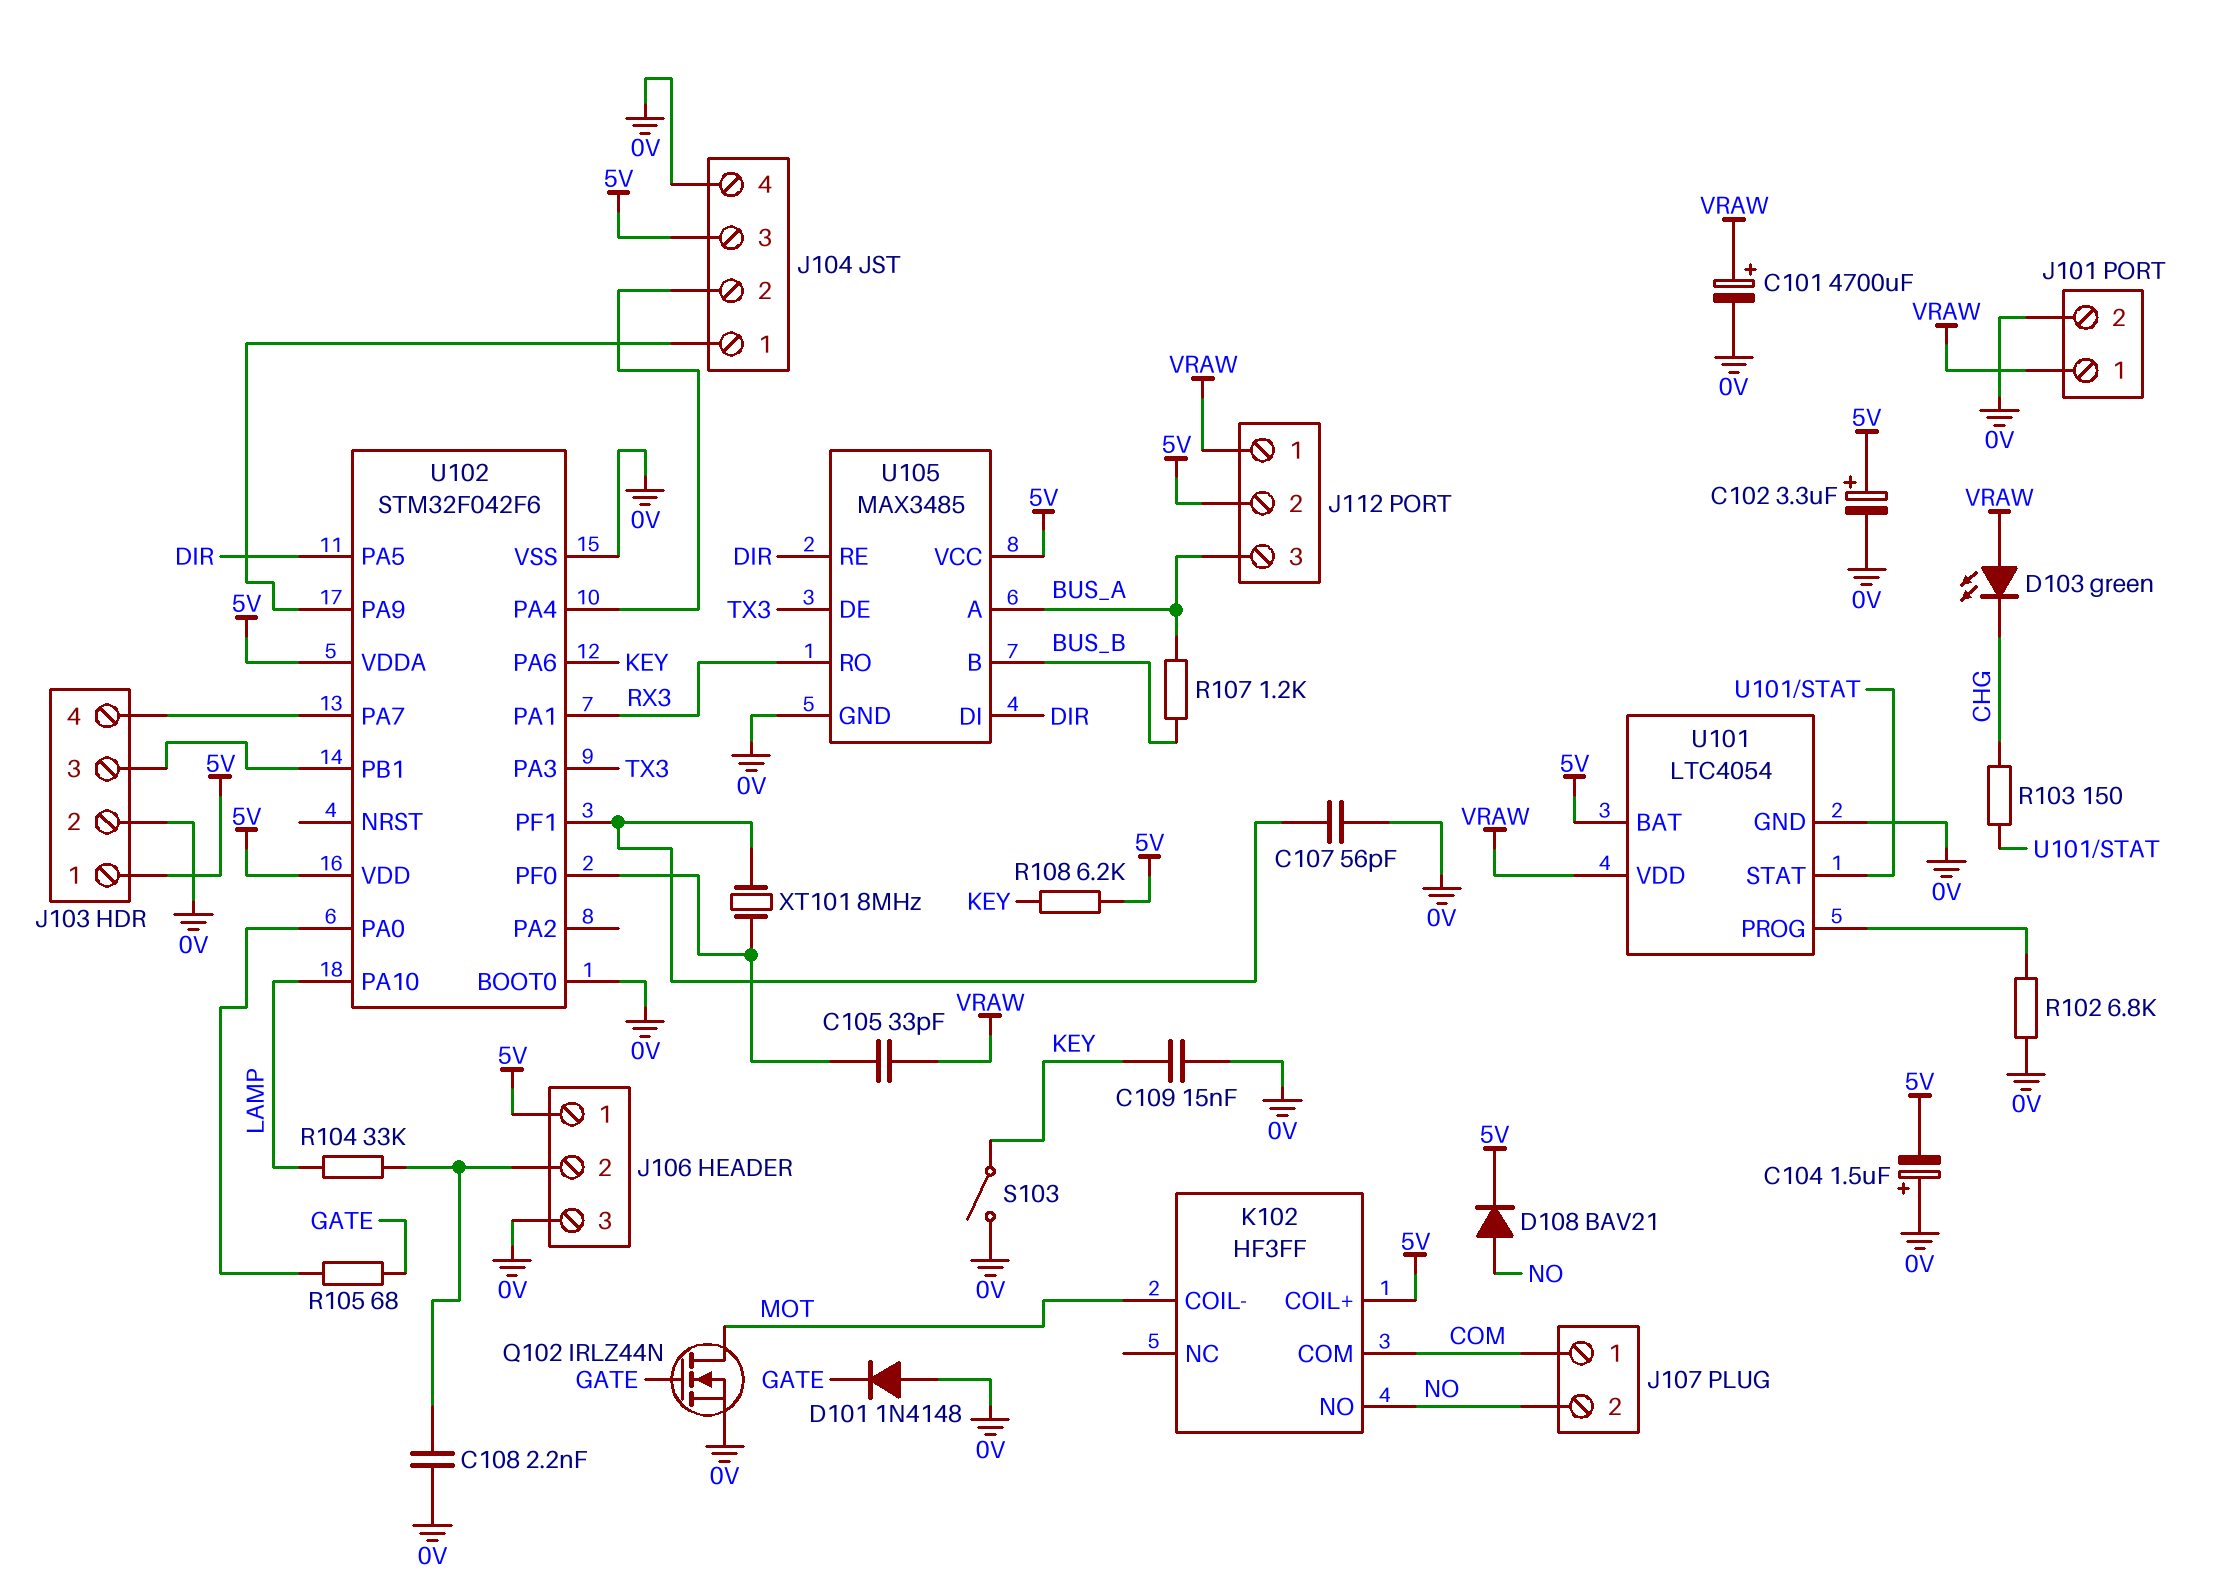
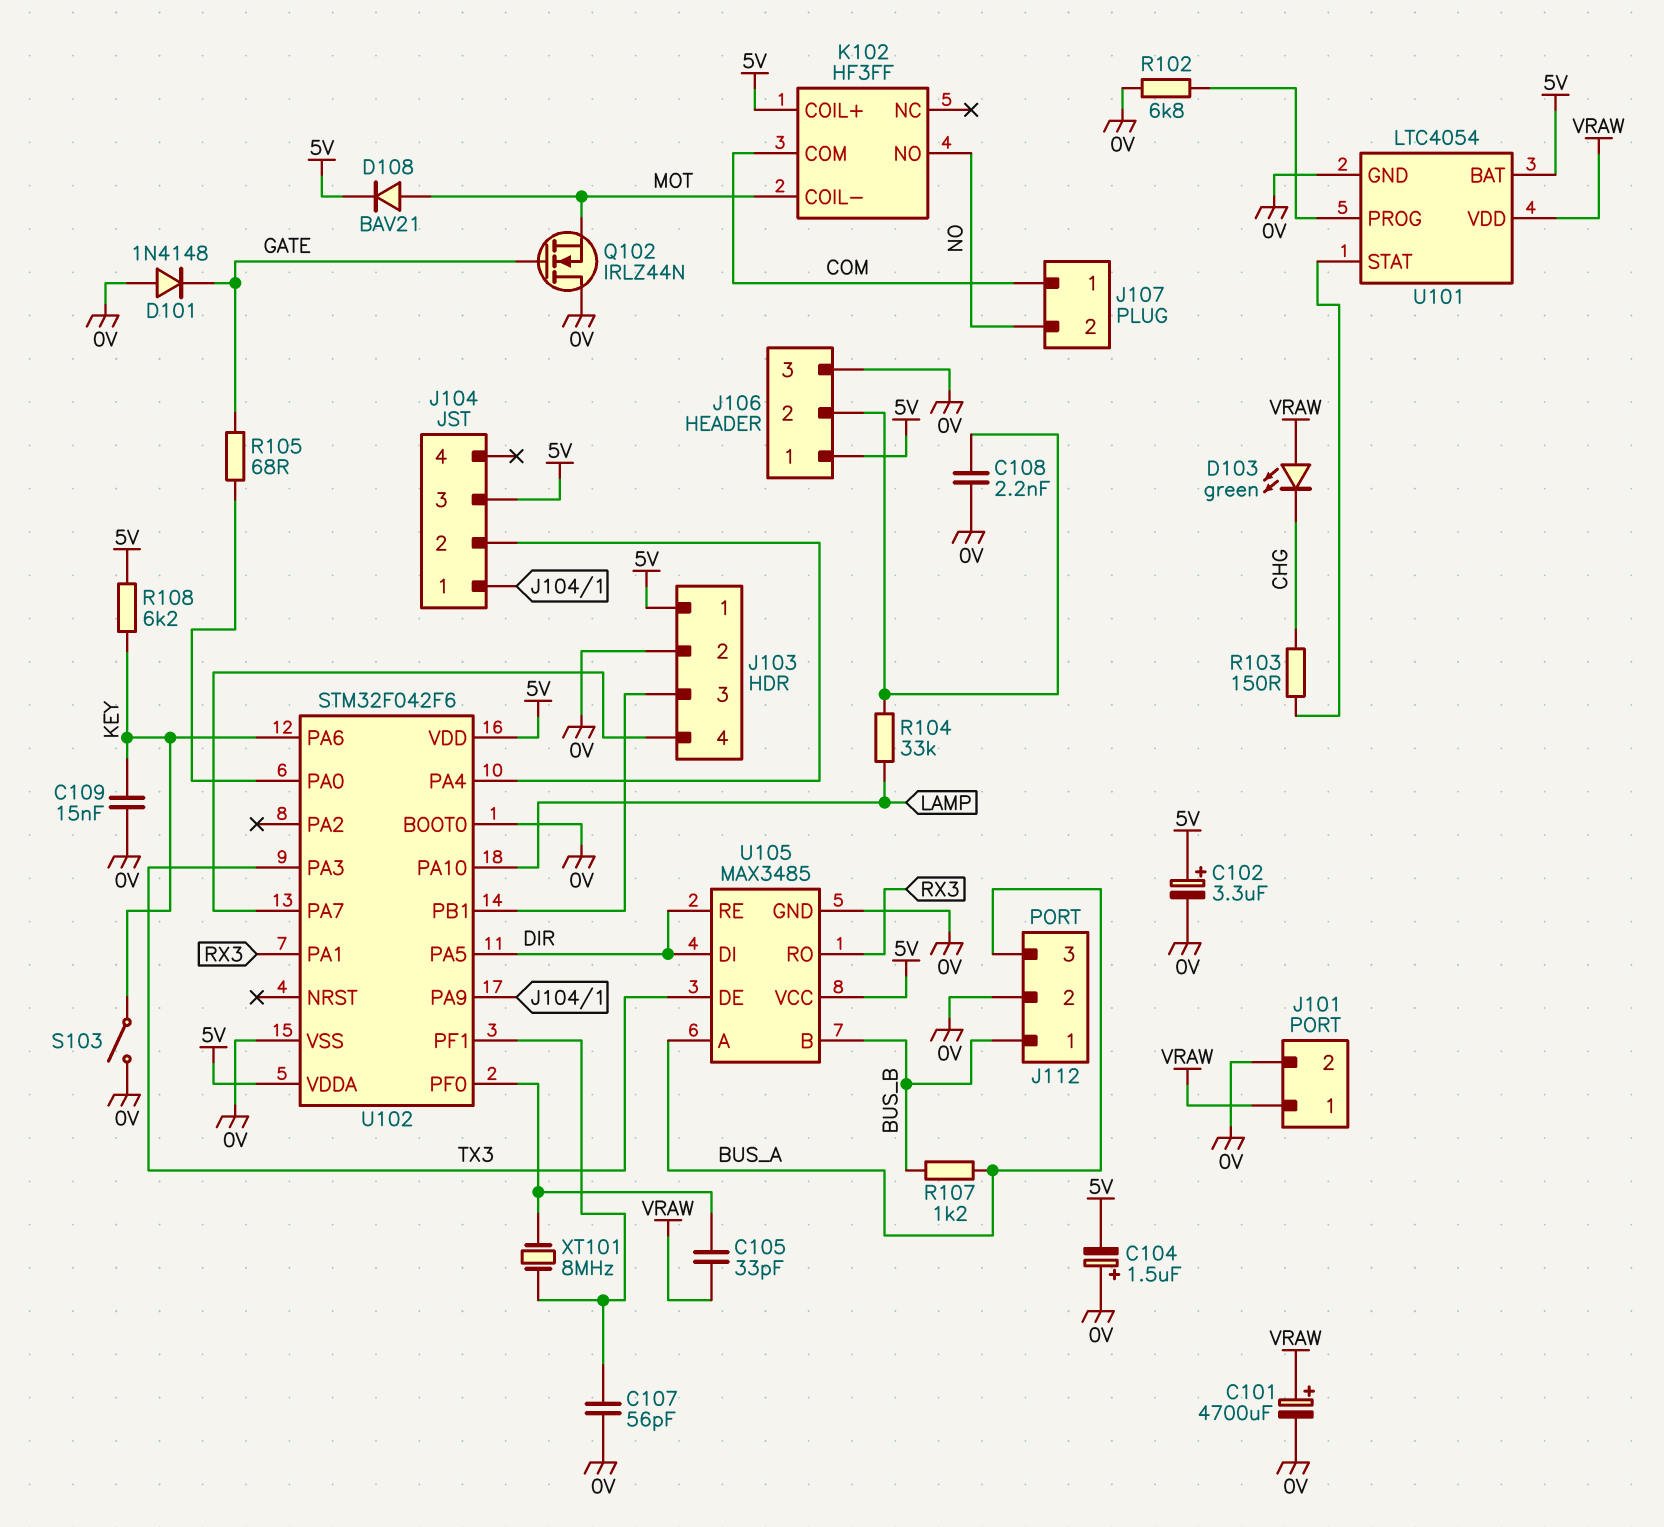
D108: diode BAV21 (A NO, K 5V) -> diode BAV21 (A MOT, K 5V)
J104 pin 4: 0V -> none
J112 pin 1: VRAW -> BUS_B
J112 pin 2: 5V -> 0V
Q102: NMOS IRLZ44N (G GATE, D MOT, S 0V) -> NMOS IRLZ44N (G GATE, D 0V, S MOT)

